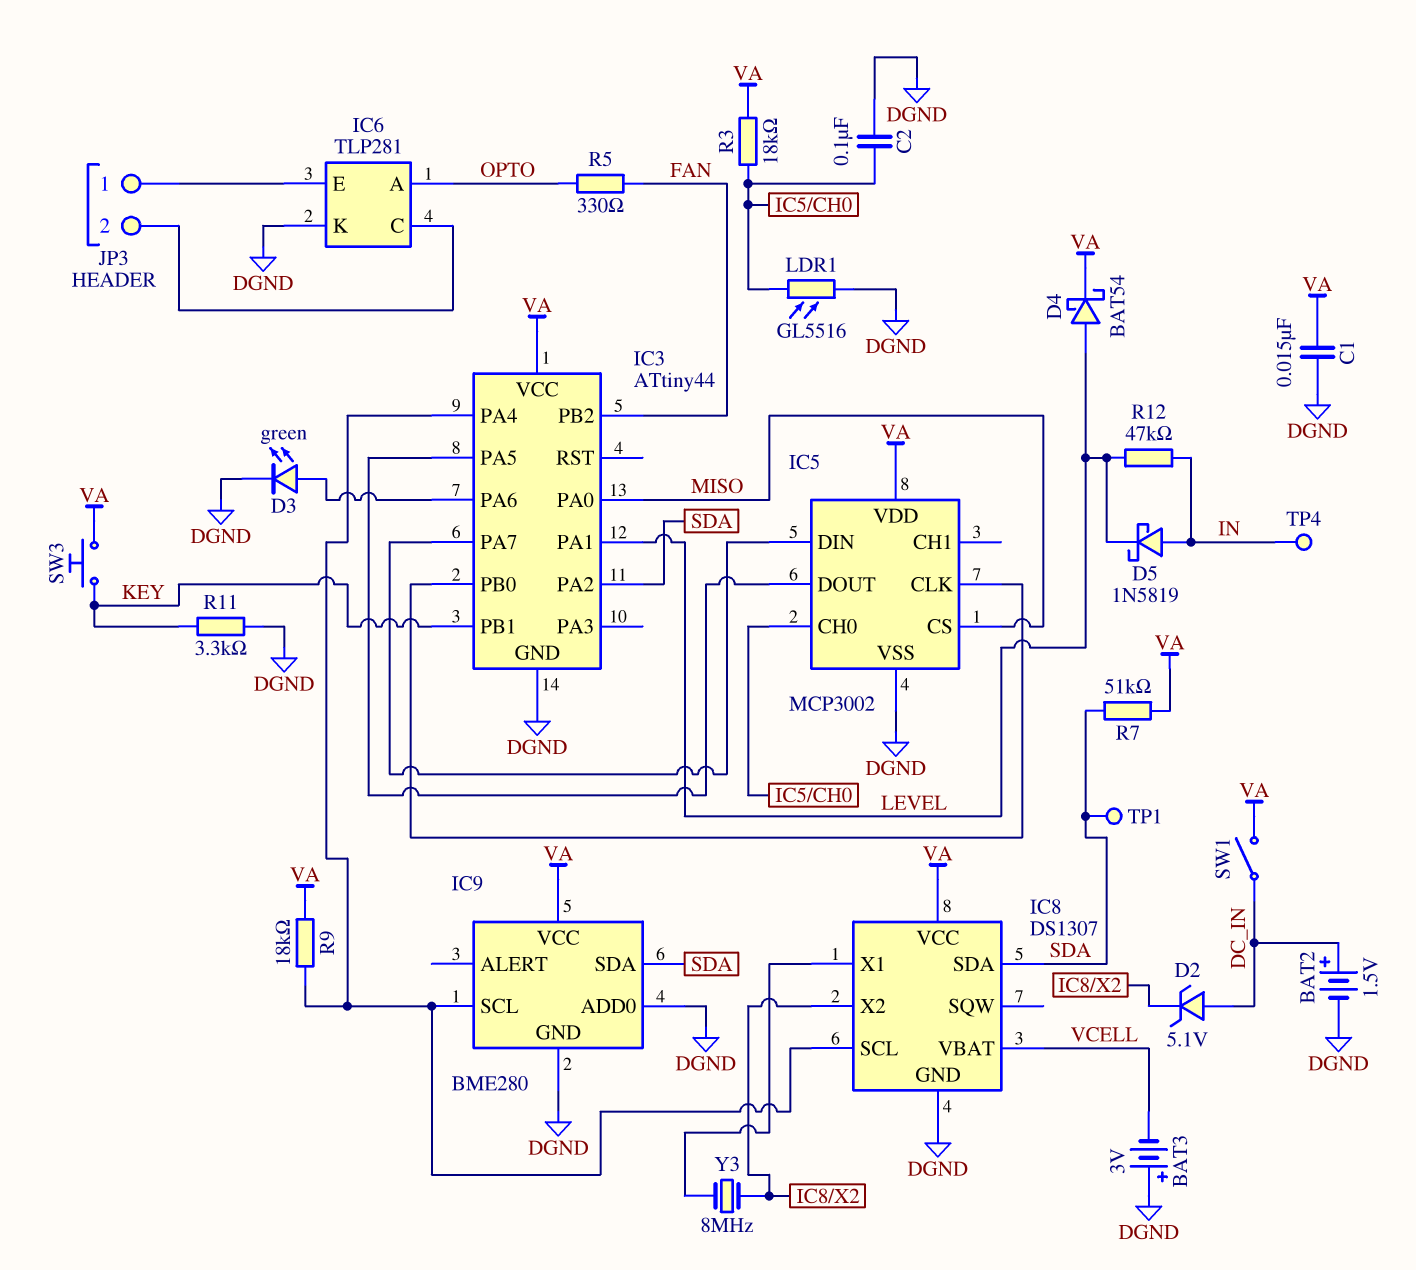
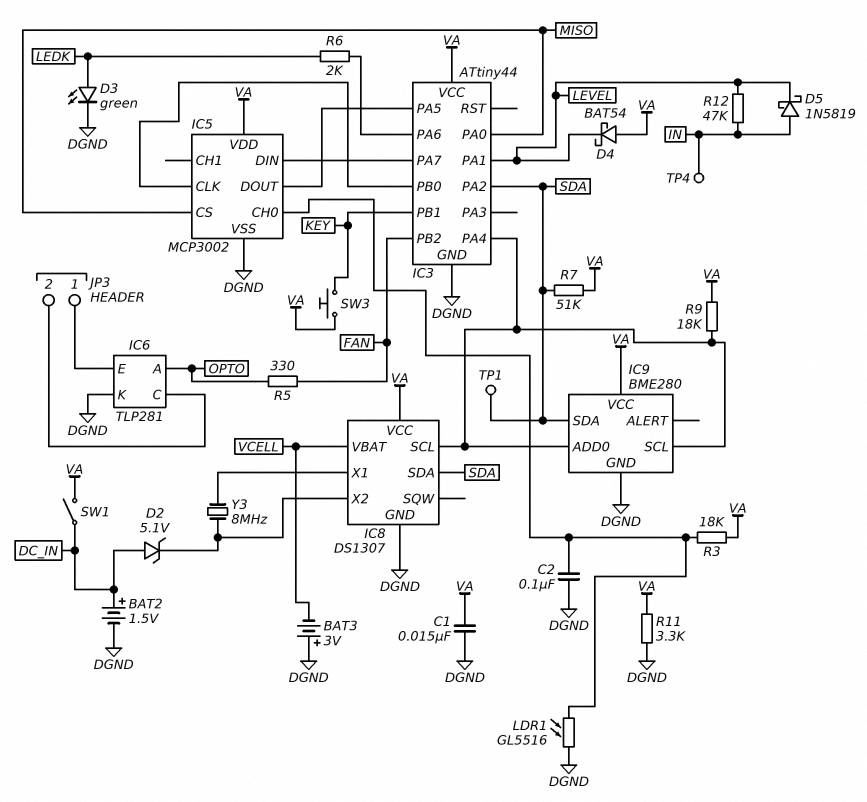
D3: LED green (A IC3/PA6, K DGND) -> LED green (A LEDK, K DGND)
D4: schottky BAT54 (A LEVEL, K VA) -> schottky BAT54 (A VA, K LEVEL)
IC9 pin ADD0: DGND -> IC3/PA4
R6: none -> 2k (IC3/PA6, LEDK)
R11: 3.3k (DGND, KEY) -> 3.3k (DGND, VA)

